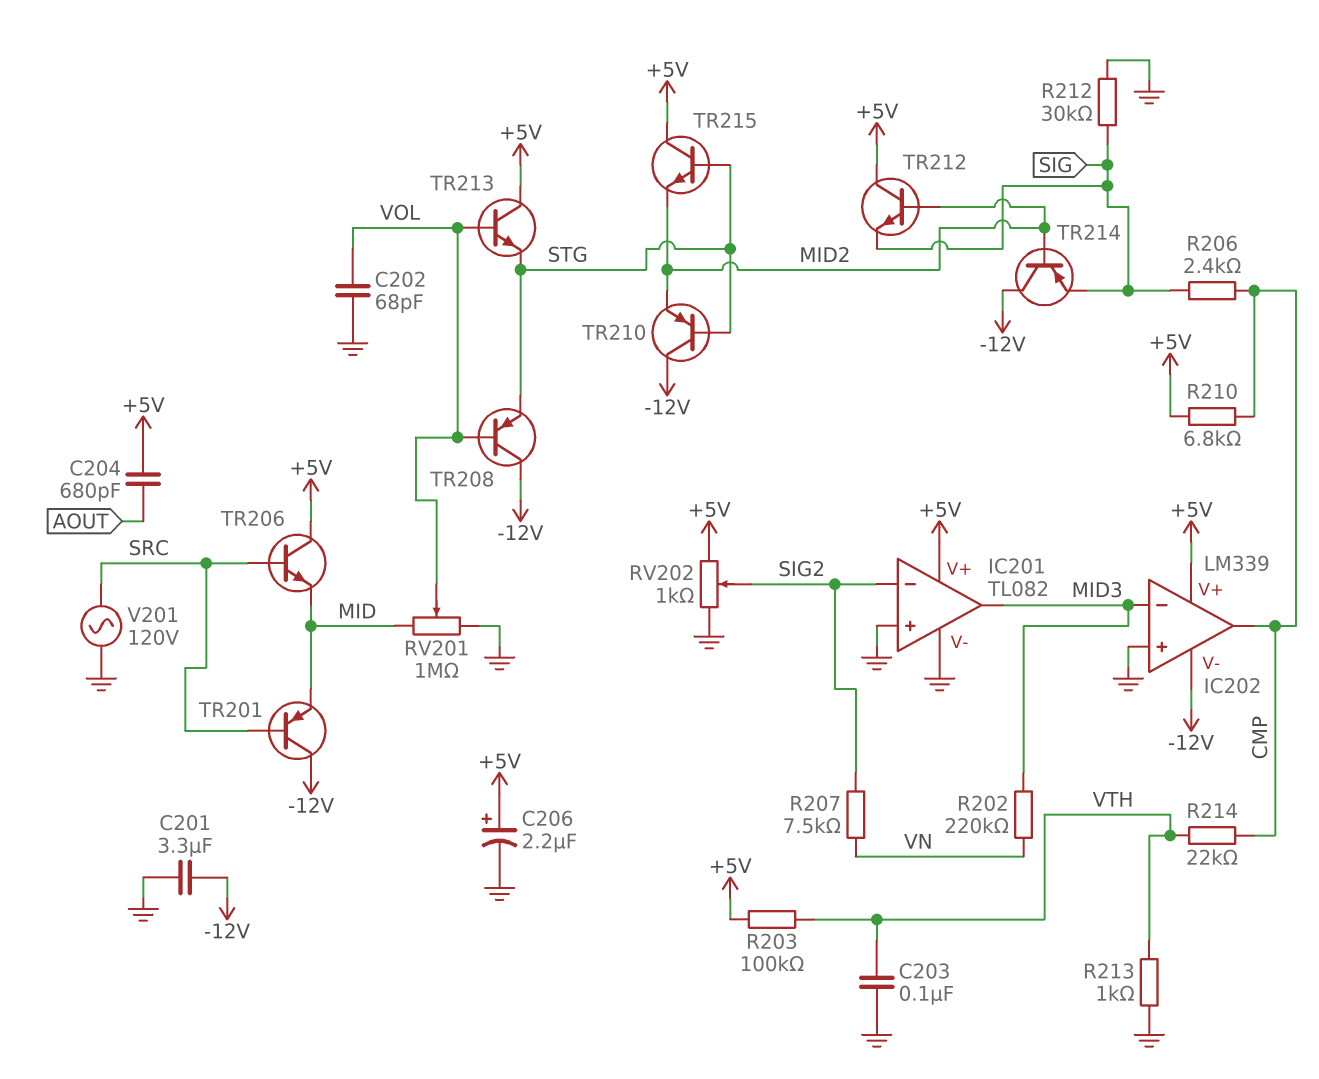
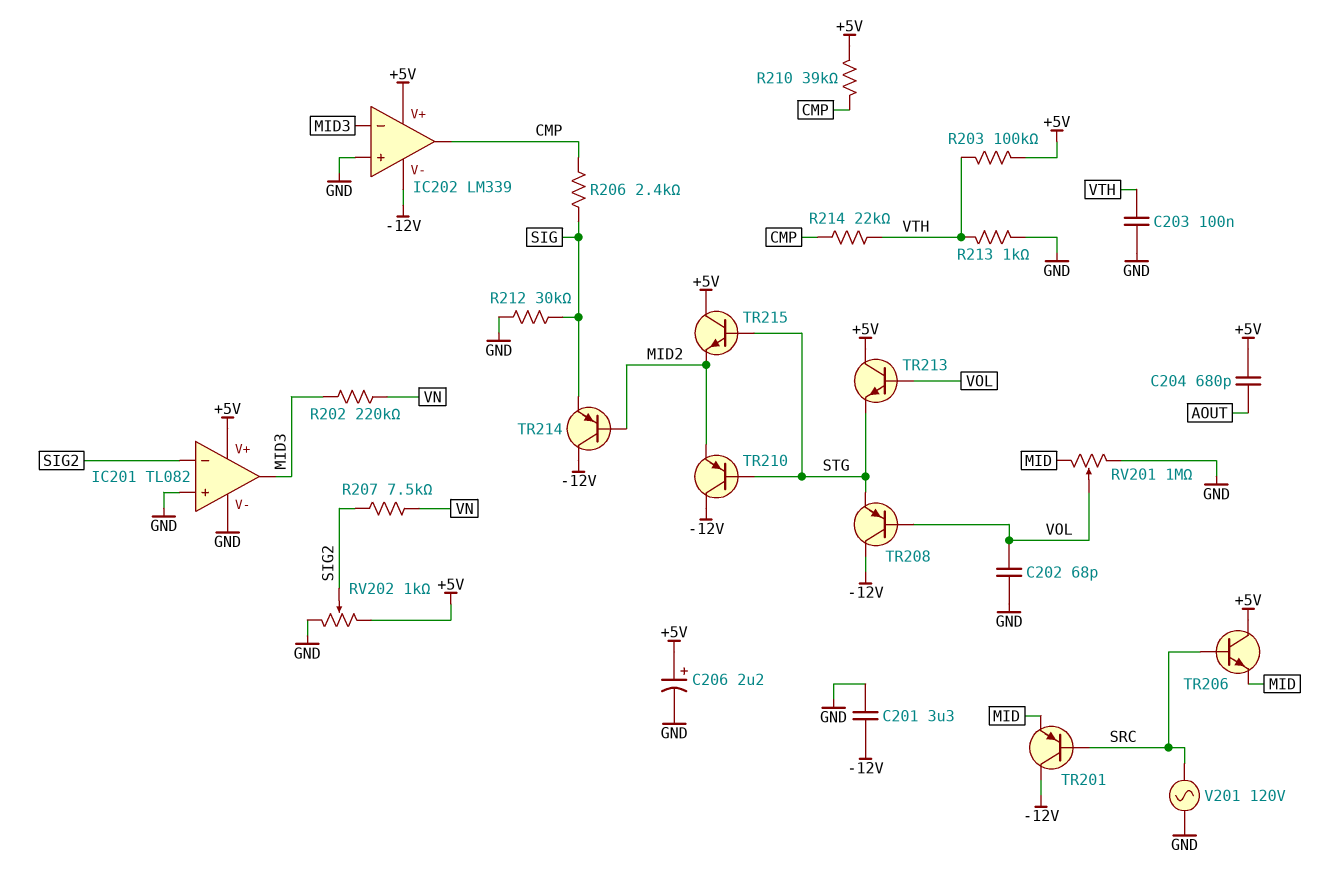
R210: 6.8k (+5V, CMP) -> 39k (+5V, CMP)
TR212: NPN (B MID2, C +5V, E SIG) -> none

